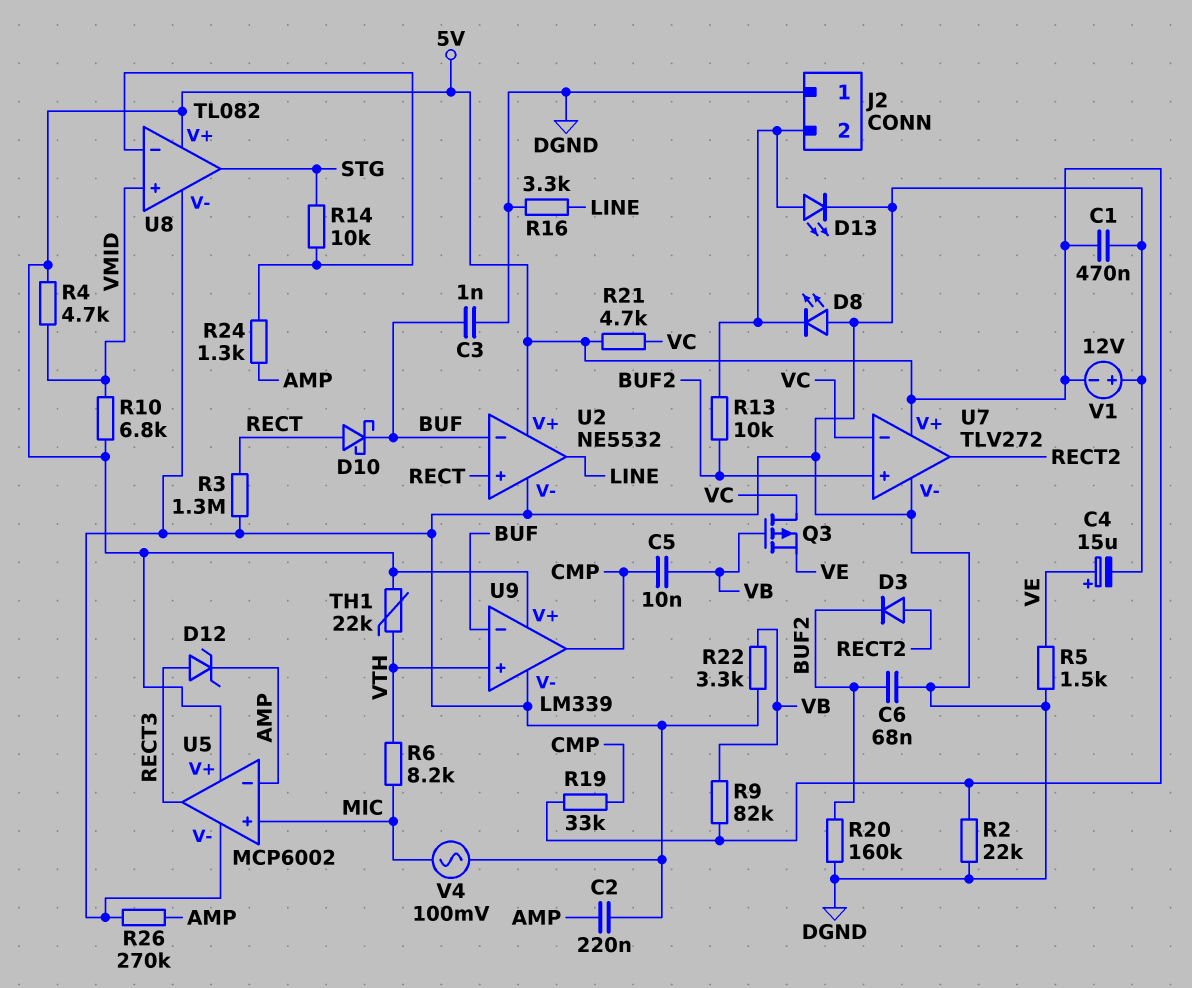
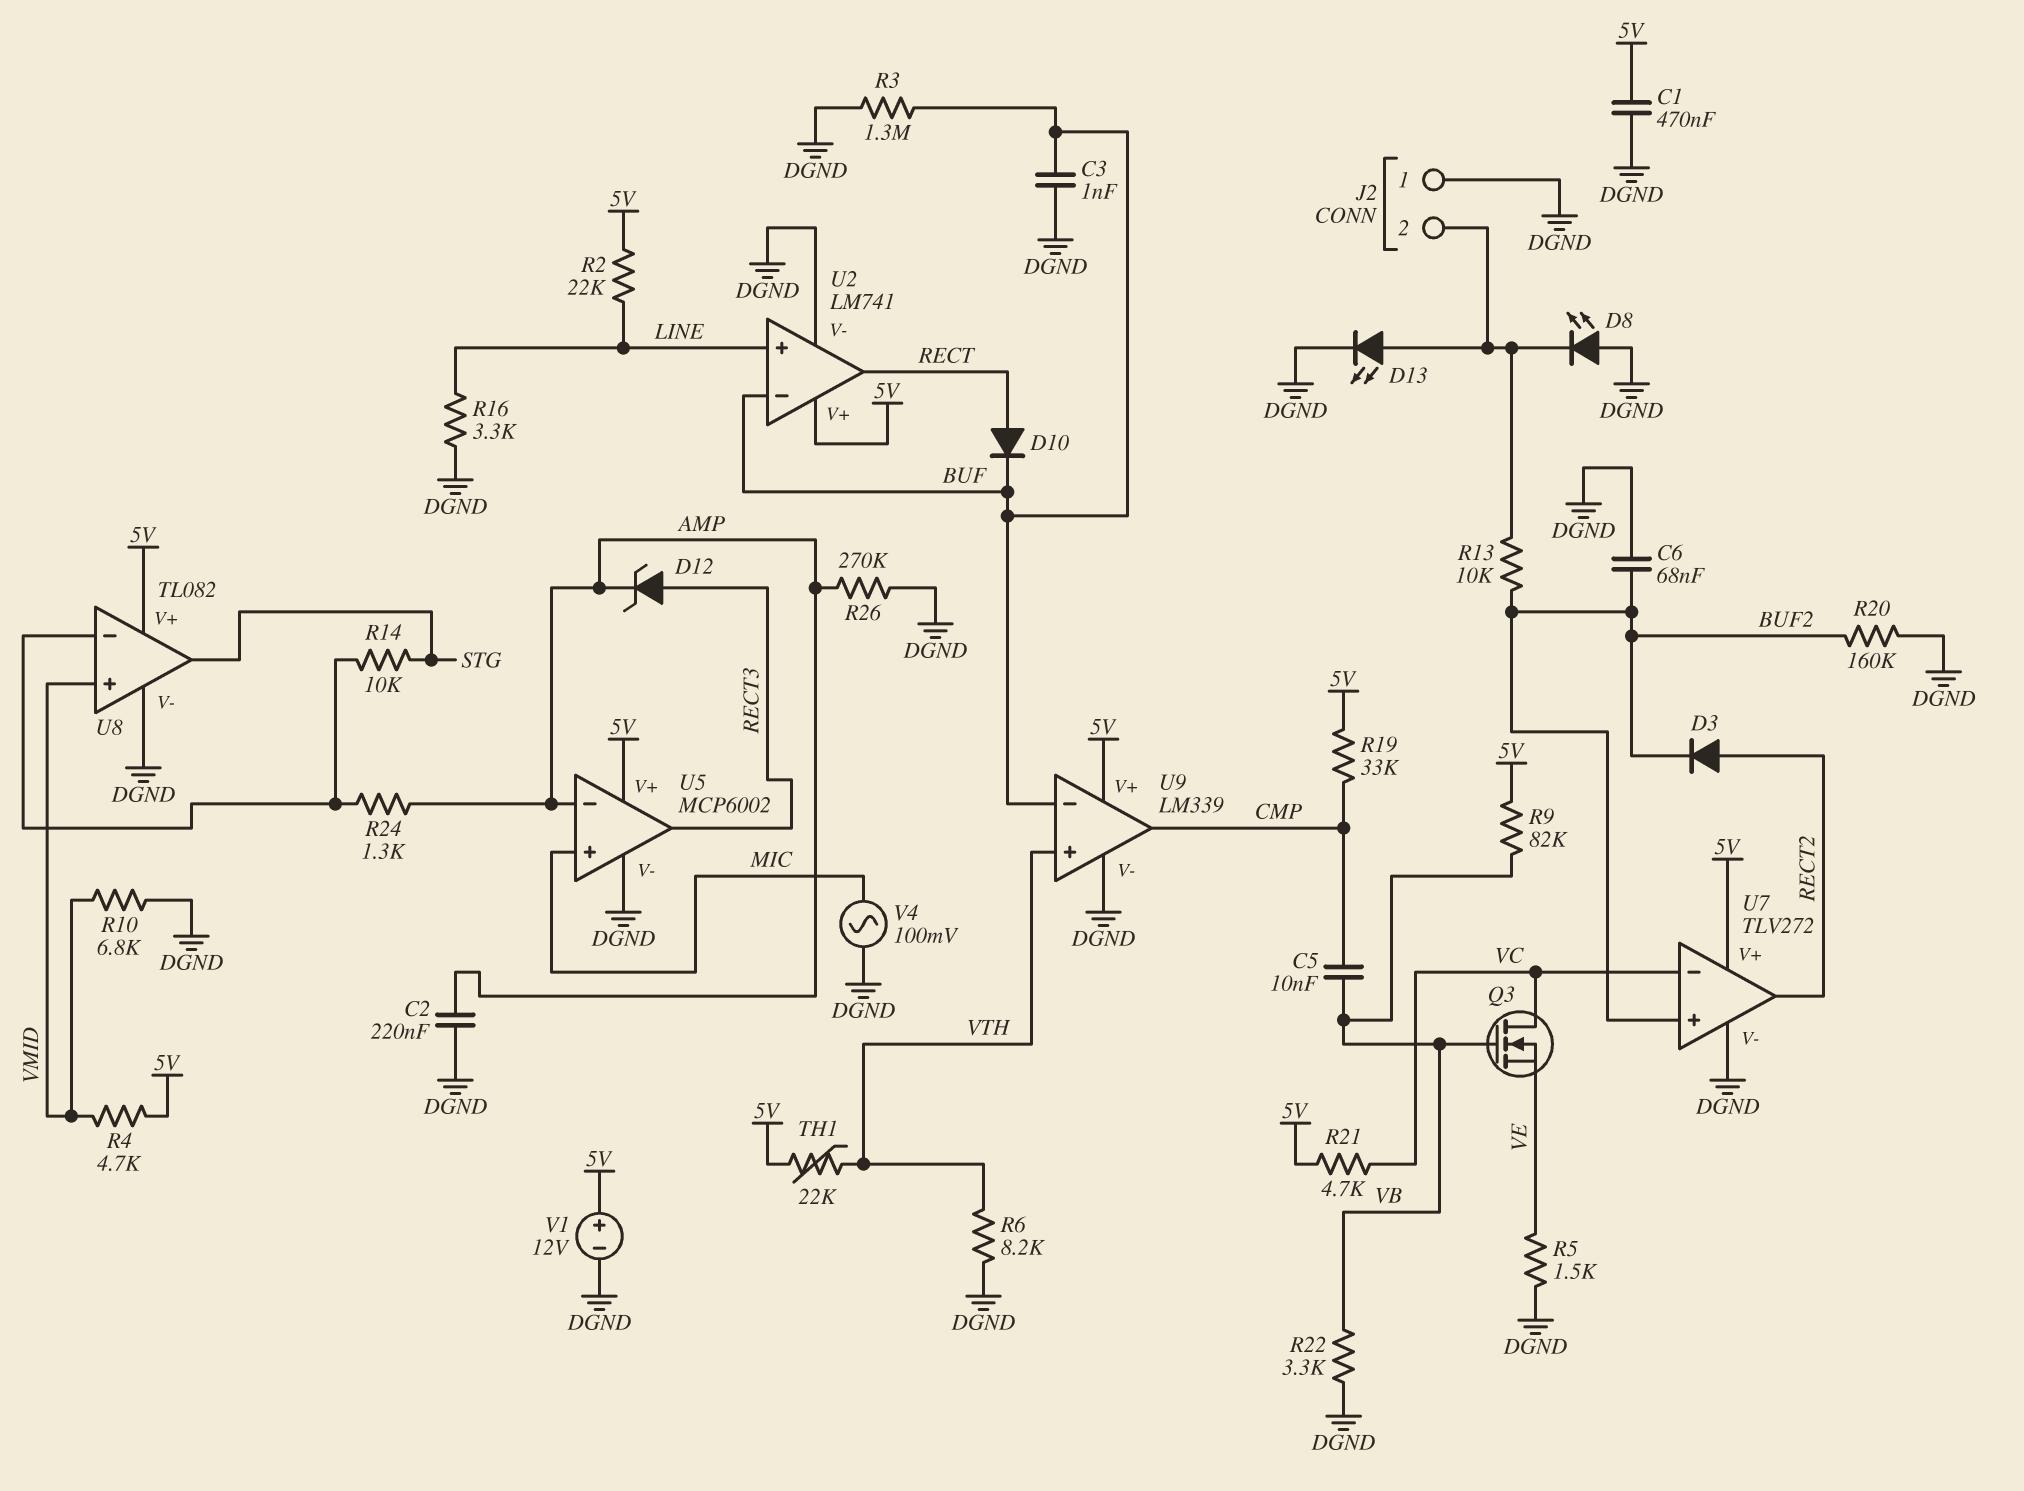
C4: 15uF (plus VE, minus DGND) -> none
D10: schottky (A RECT, K BUF) -> diode (A RECT, K BUF)
Q3: PMOS (G VB, D VC, S VE) -> NMOS (G VB, D VC, S VE)
R2: 22k (5V, DGND) -> 22k (5V, LINE)
R3: 1.3M (DGND, RECT) -> 1.3M (BUF, DGND)
R6: 8.2k (MIC, VTH) -> 8.2k (DGND, VTH)
R10: 6.8k (5V, VMID) -> 6.8k (DGND, VMID)
U2: NE5532 -> LM741
U2 pin in+: RECT -> LINE
U2 pin out: LINE -> RECT
V1: 12V (plus DGND, minus 5V) -> 12V (plus 5V, minus DGND)

